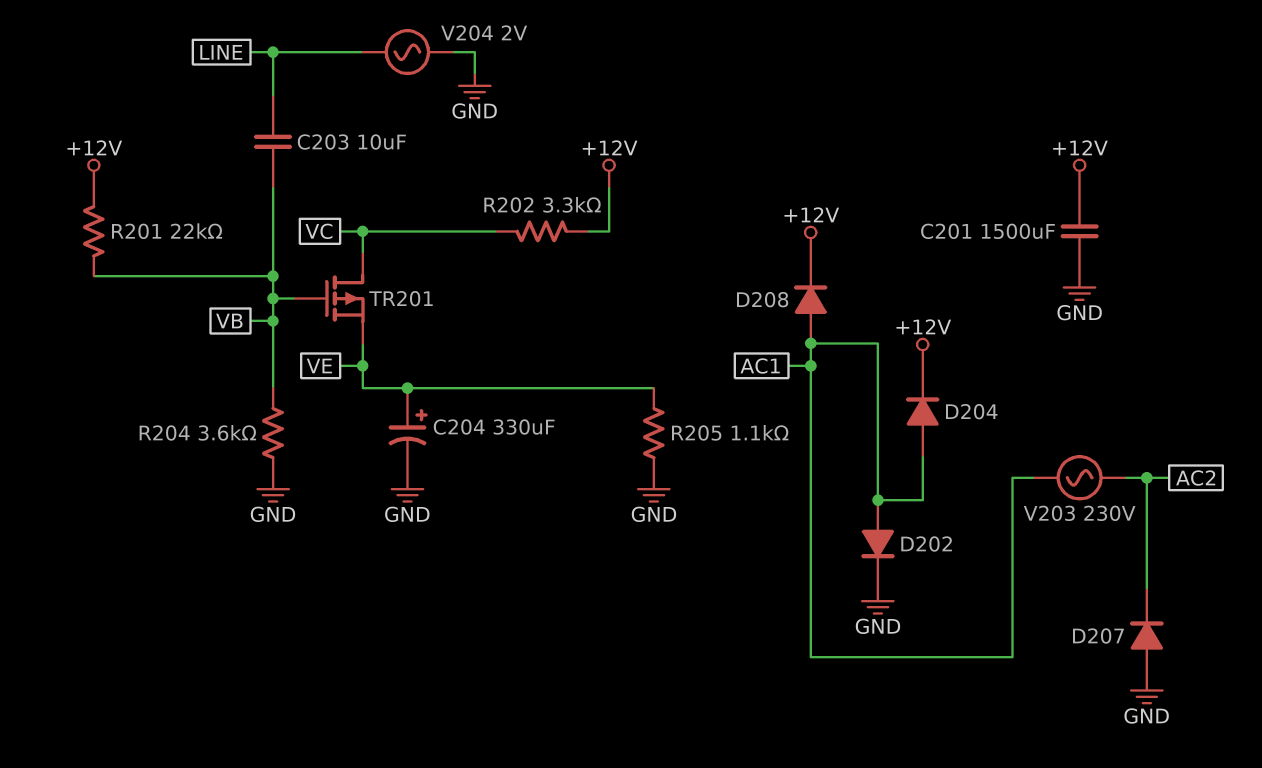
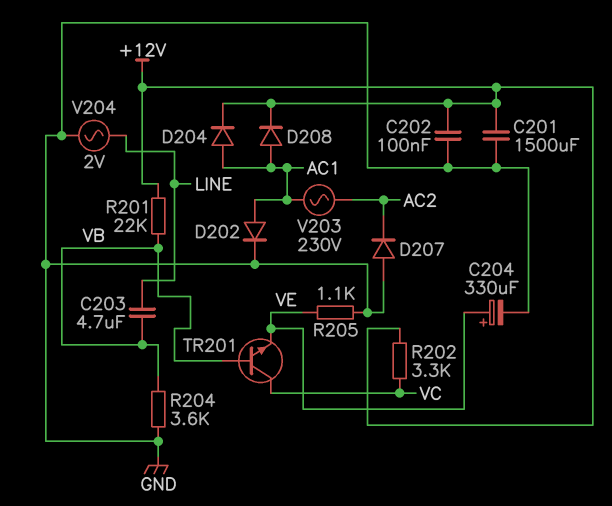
C202: none -> 100nF (+12V, GND)
C203: 10uF (LINE, VB) -> 4.7uF (LINE, VB)
TR201: PMOS (G VB, D VC, S VE) -> NPN (B VB, C VC, E VE)

